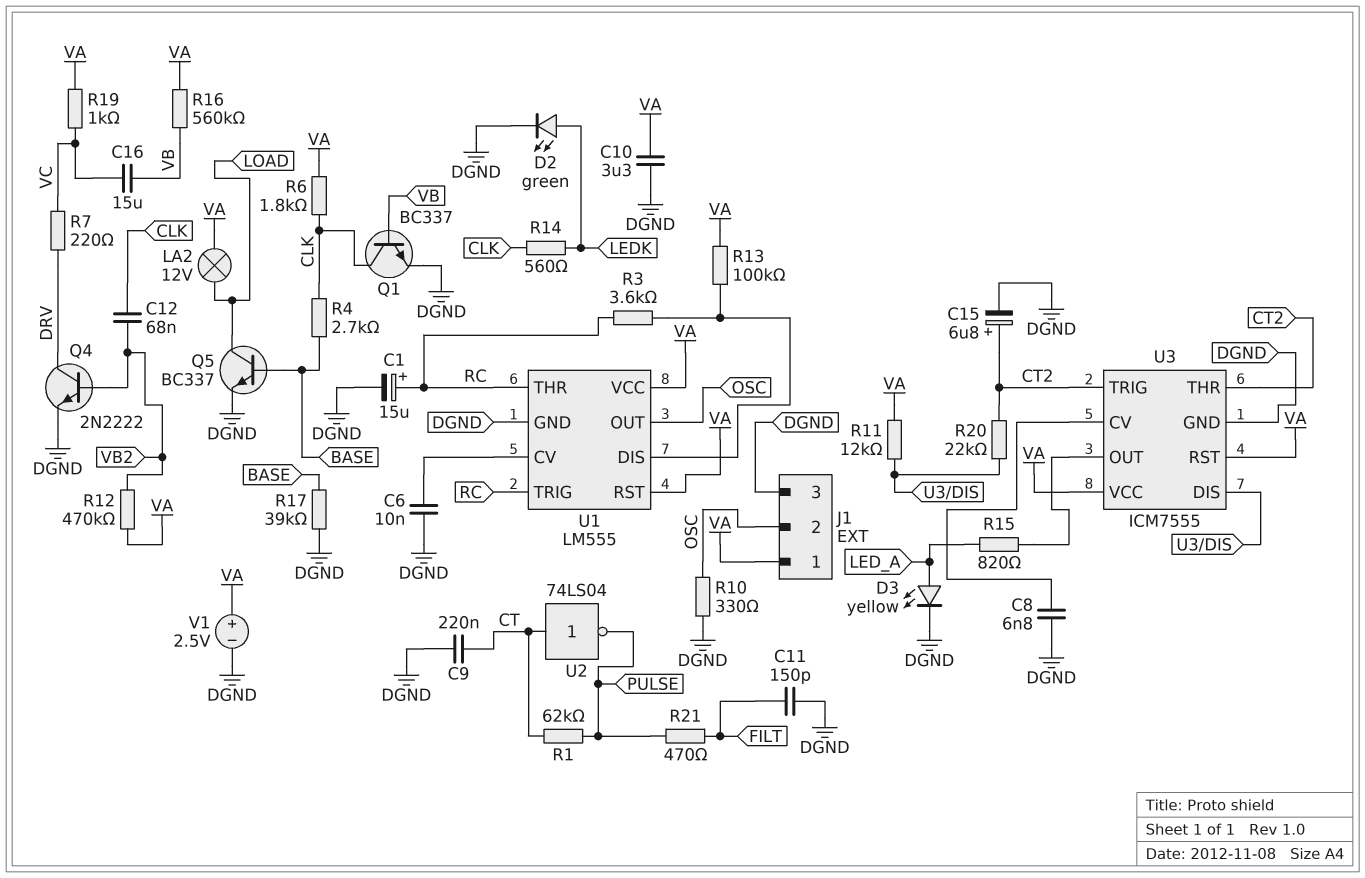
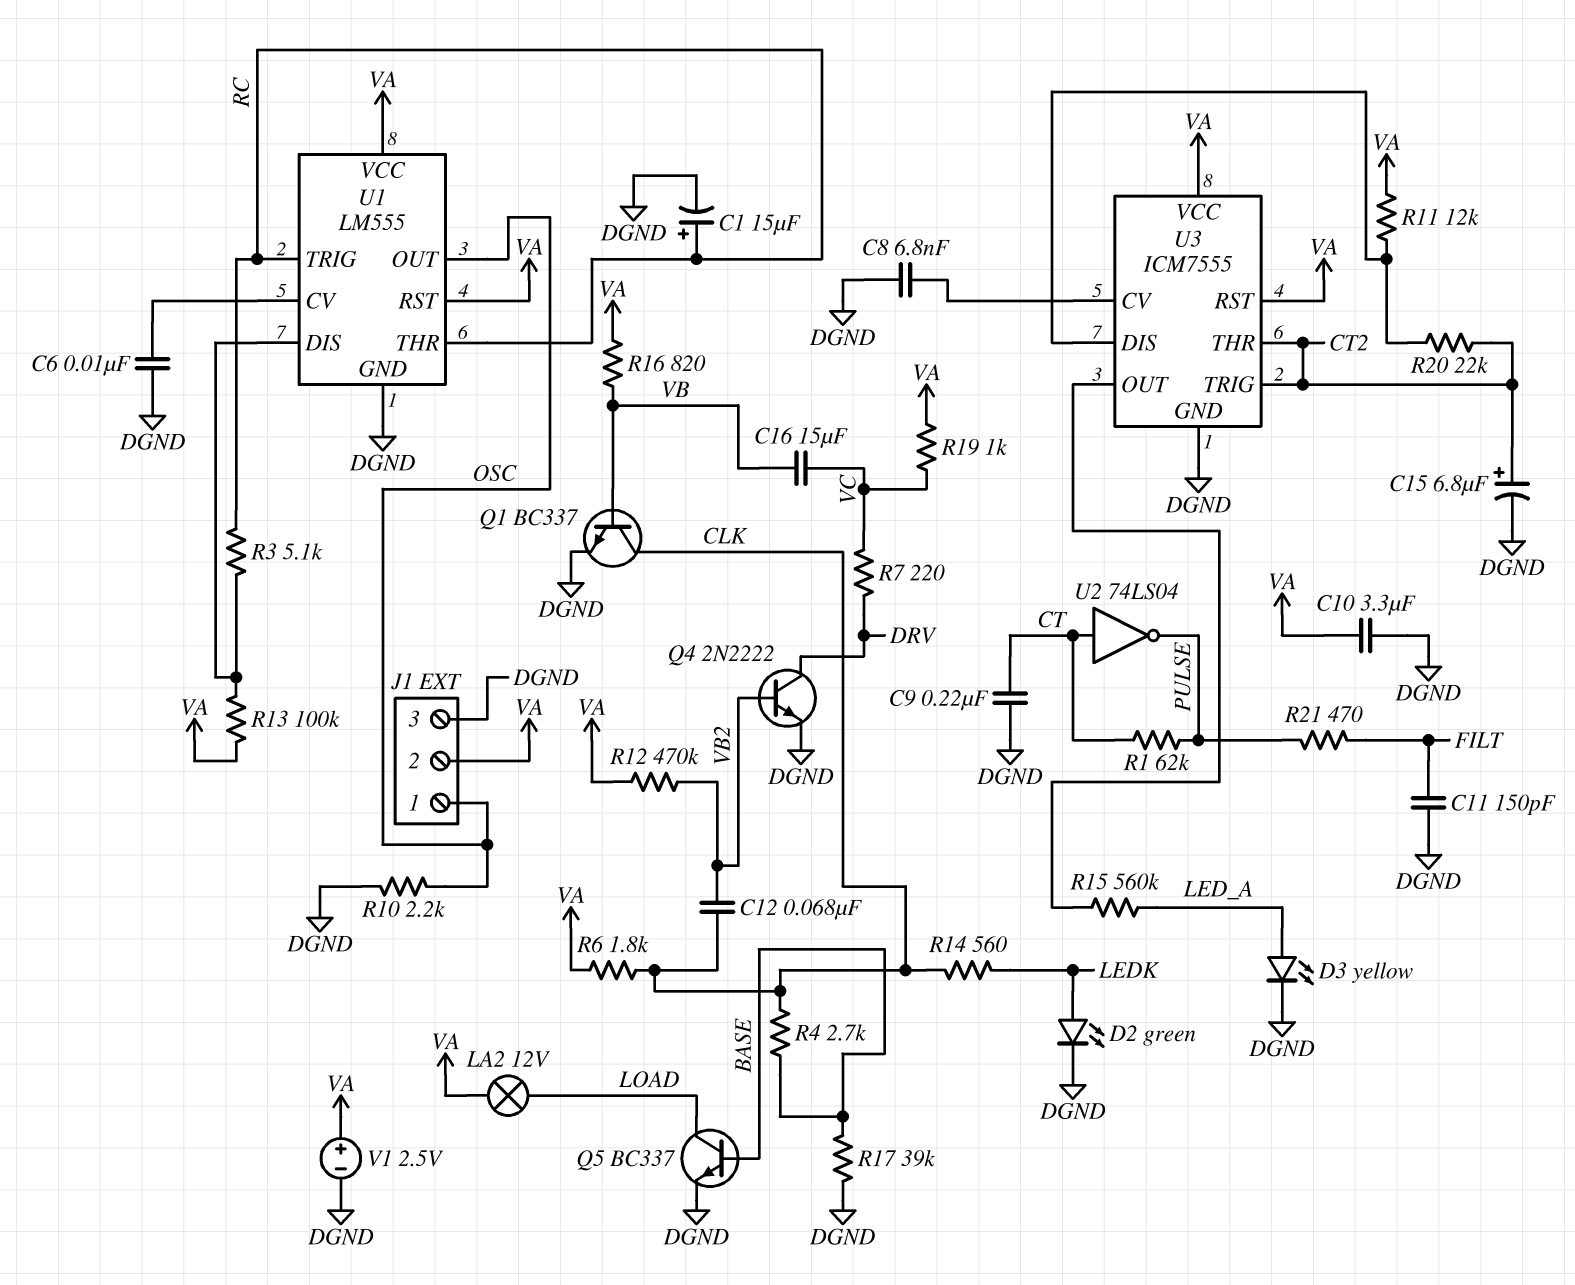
J1 pin 1: VA -> OSC
J1 pin 2: OSC -> VA
R3: 3.6k (RC, U1/DIS) -> 5.1k (RC, U1/DIS)
R10: 330 (DGND, OSC) -> 2.2k (DGND, OSC)
R15: 820 (LED_A, U3/OUT) -> 560k (LED_A, U3/OUT)
R16: 560k (VA, VB) -> 820 (VA, VB)

